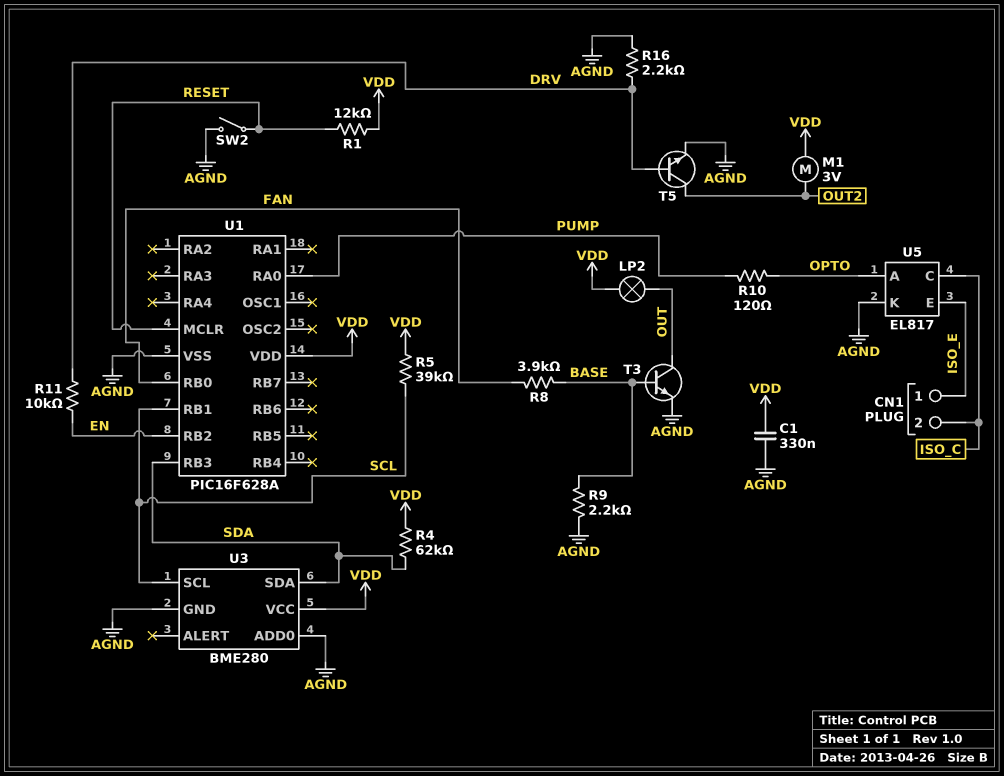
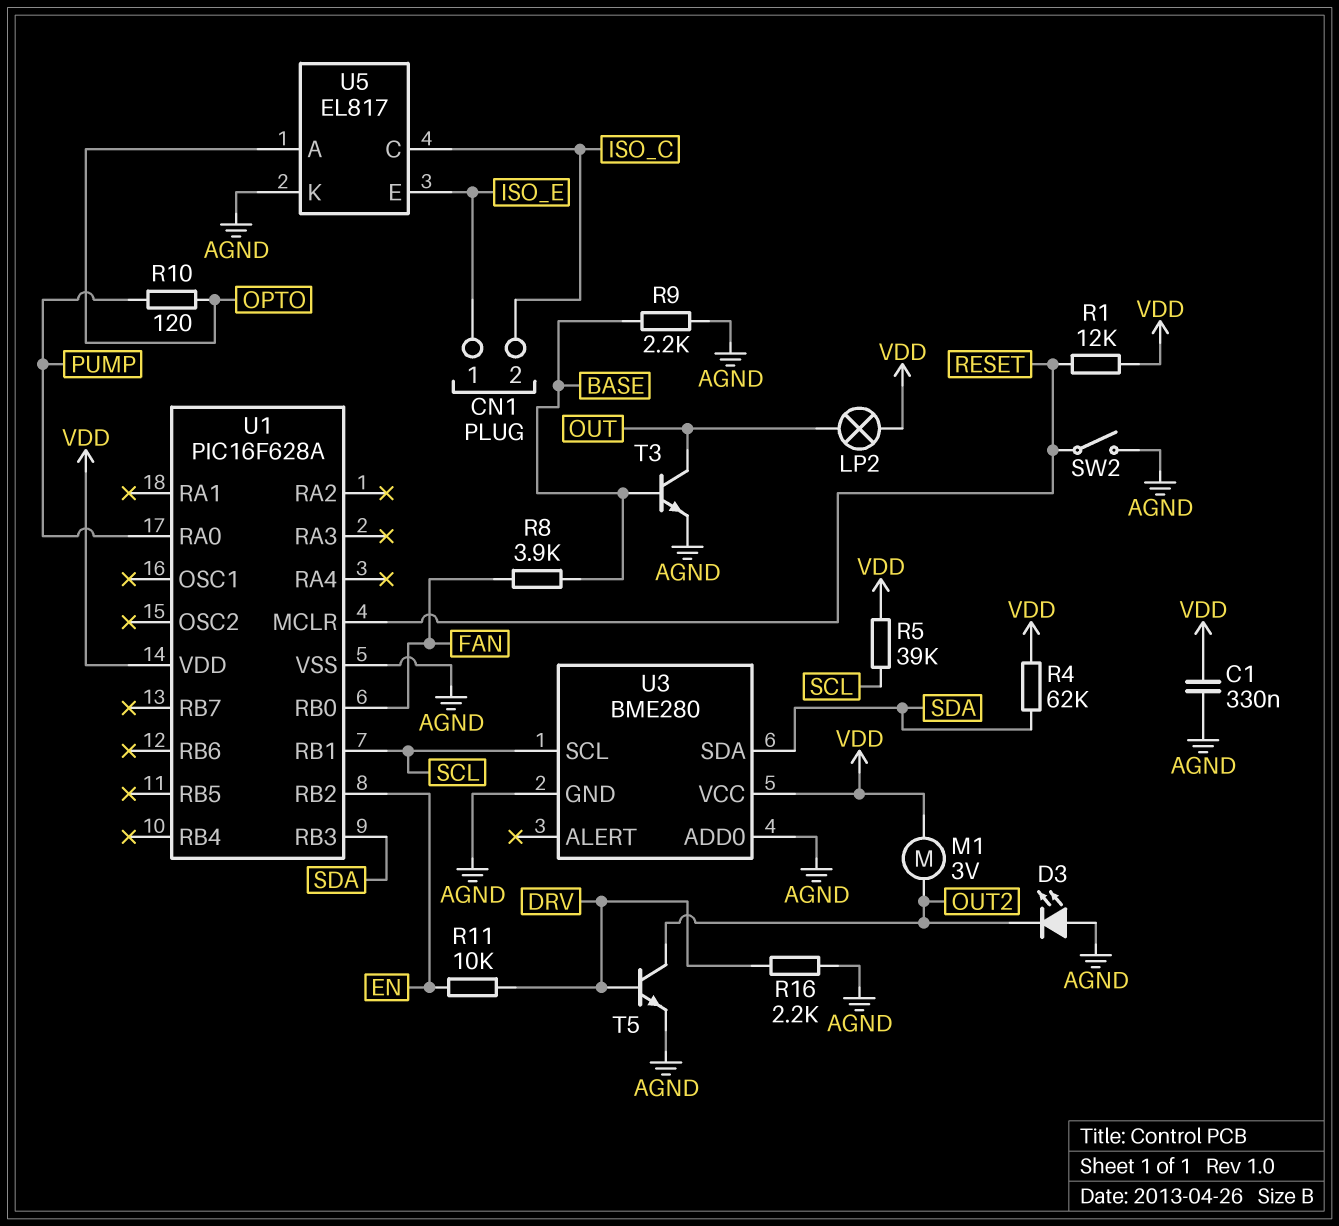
D3: none -> LED (A AGND, K OUT2)

